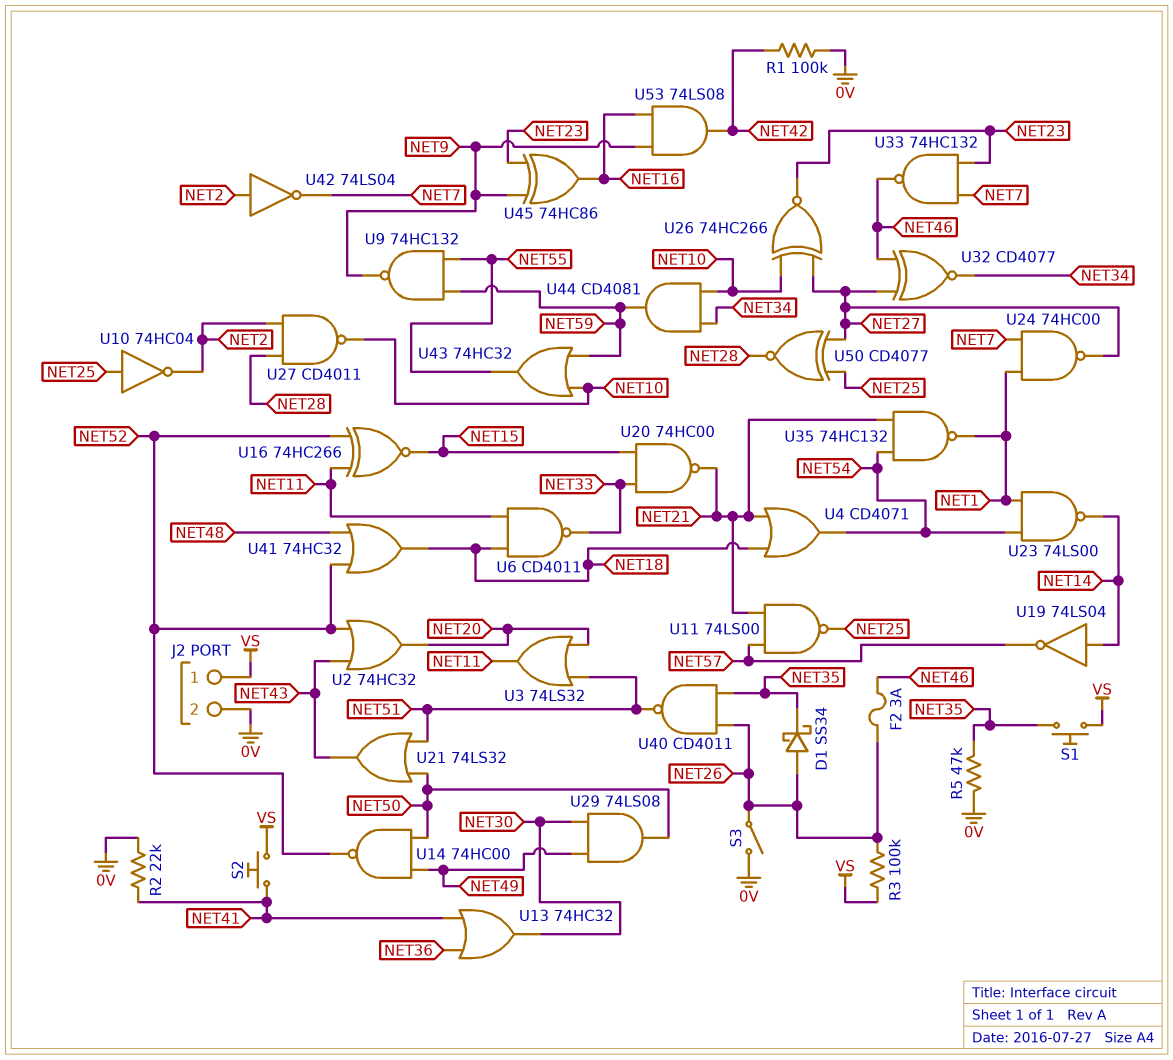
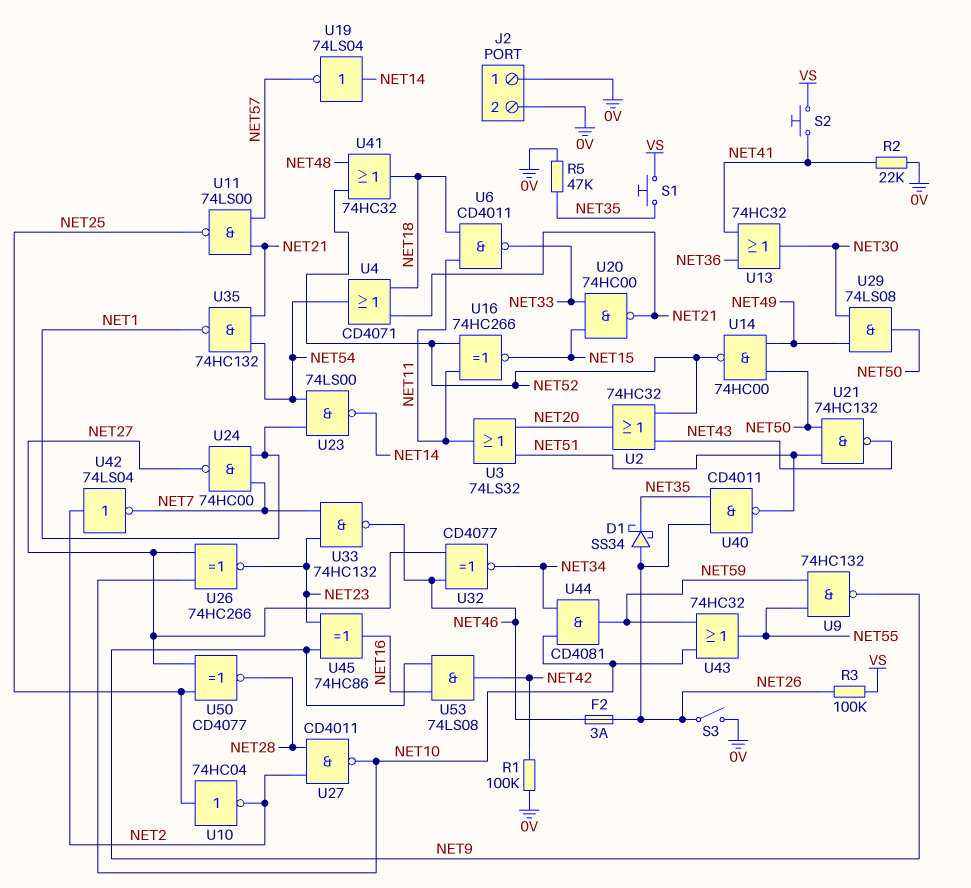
J2 pin 1: VS -> 0V
U21: OR 74LS32 (in NET50, in NET51, out NET43) -> NAND 74HC132 (in NET50, in NET51, out NET43)

